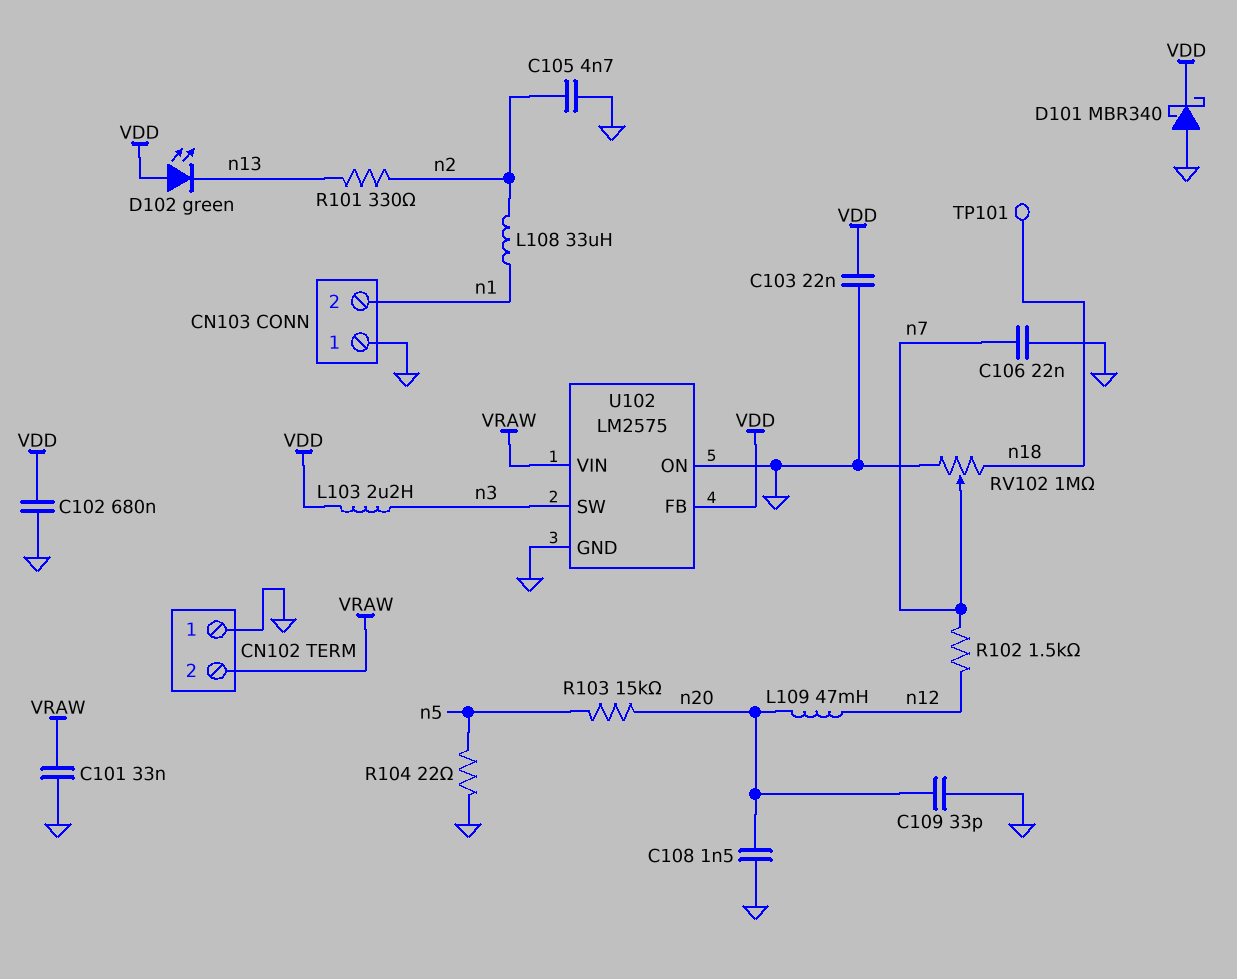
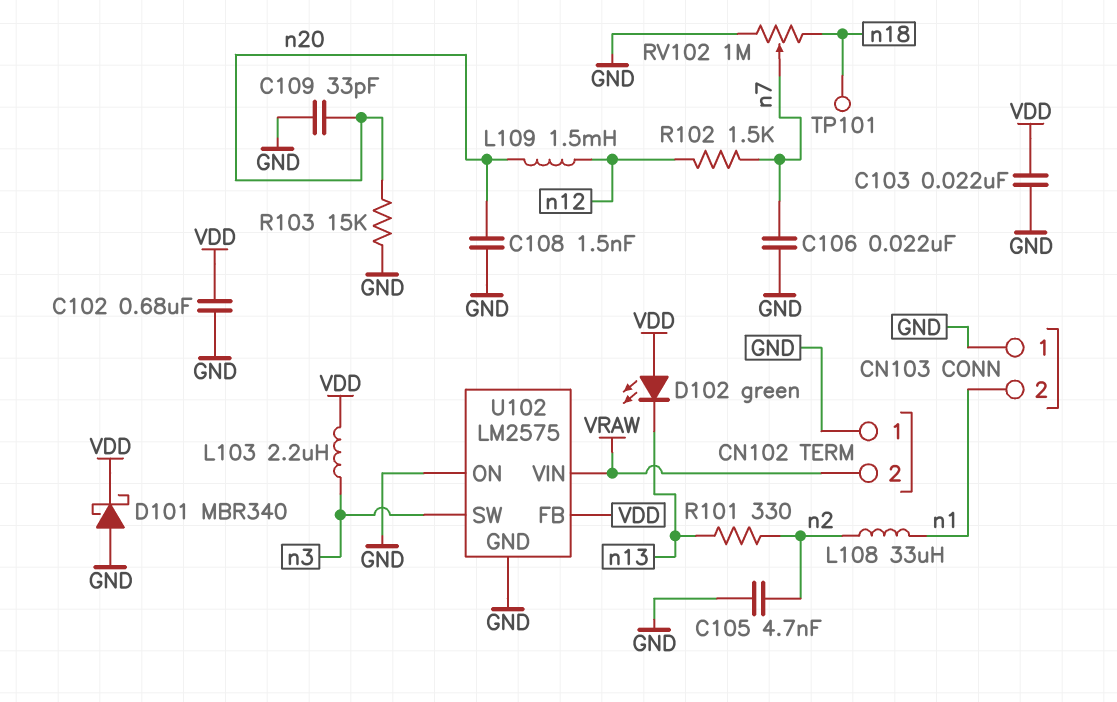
C101: 33nF (GND, VRAW) -> none
L109: 47mH (n12, n20) -> 1.5mH (n12, n20)
R103: 15k (n5, n20) -> 15k (GND, n20)
R104: 22 (GND, n5) -> none

